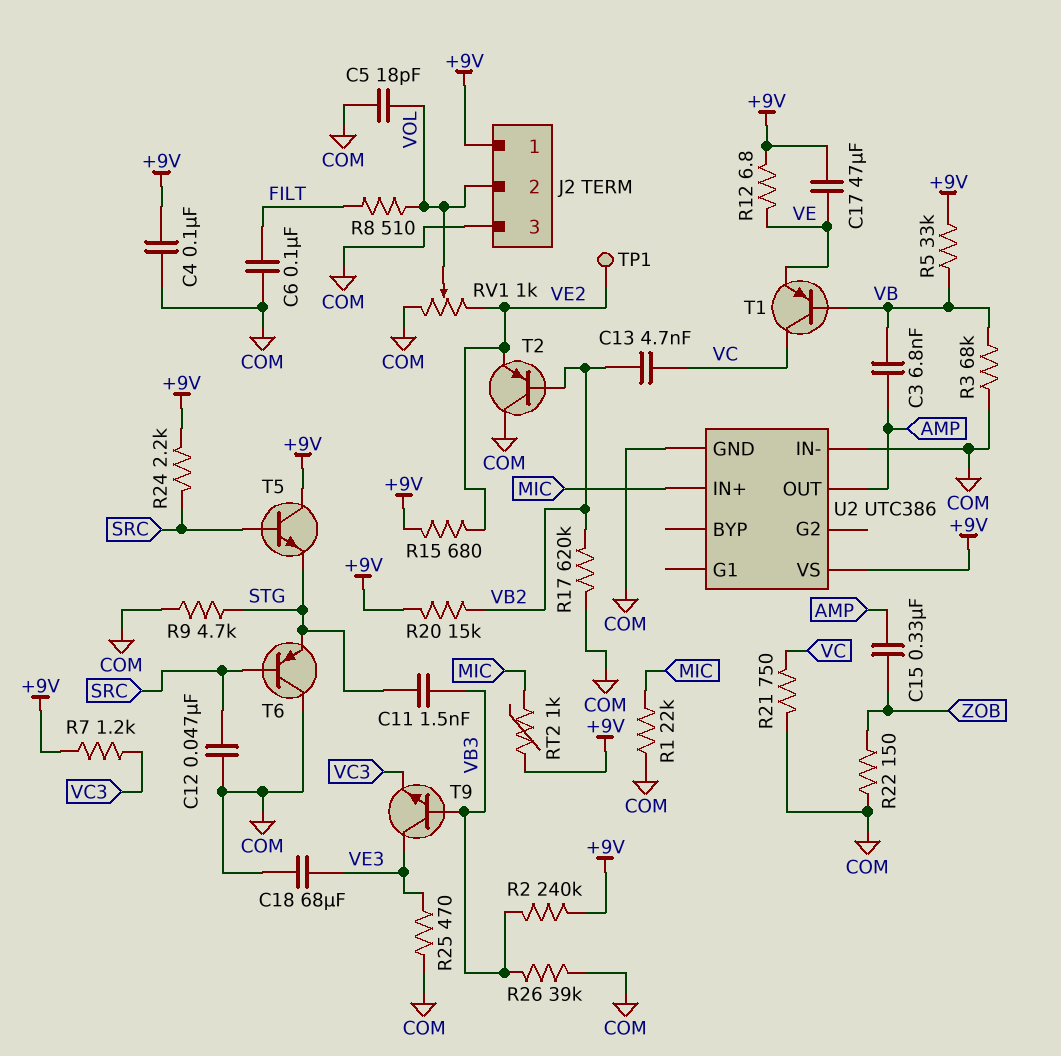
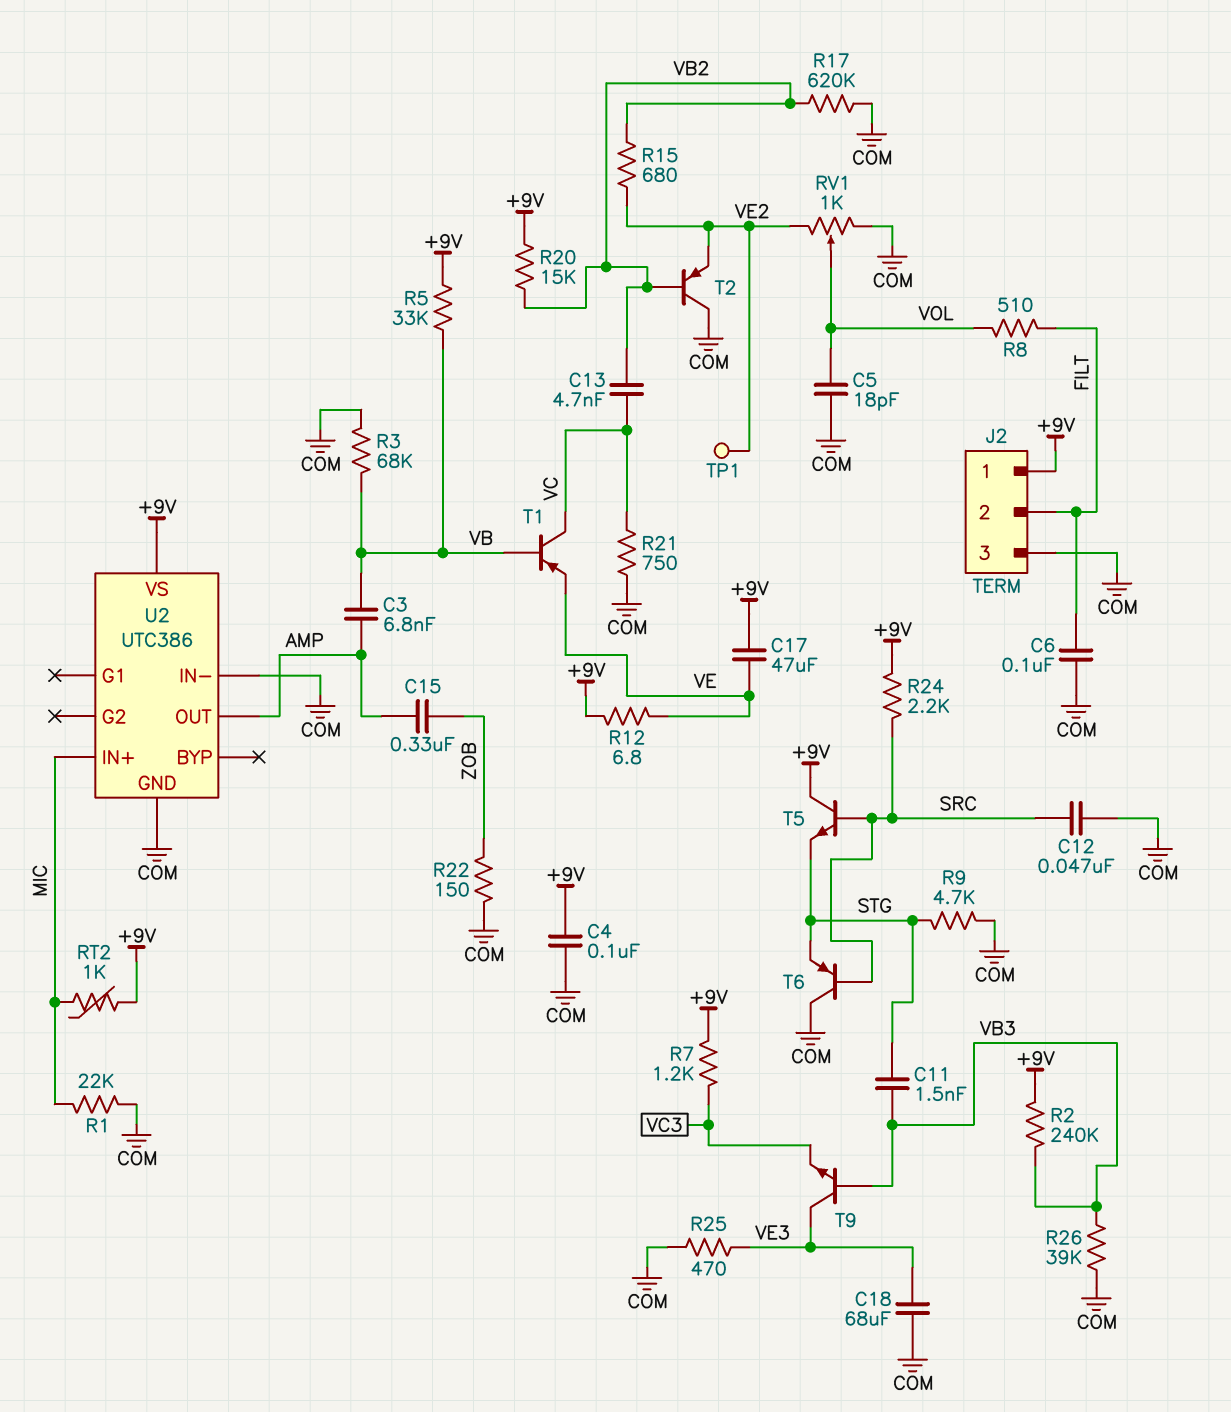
J2 pin 2: VOL -> FILT
R15: 680 (+9V, VE2) -> 680 (VB2, VE2)

